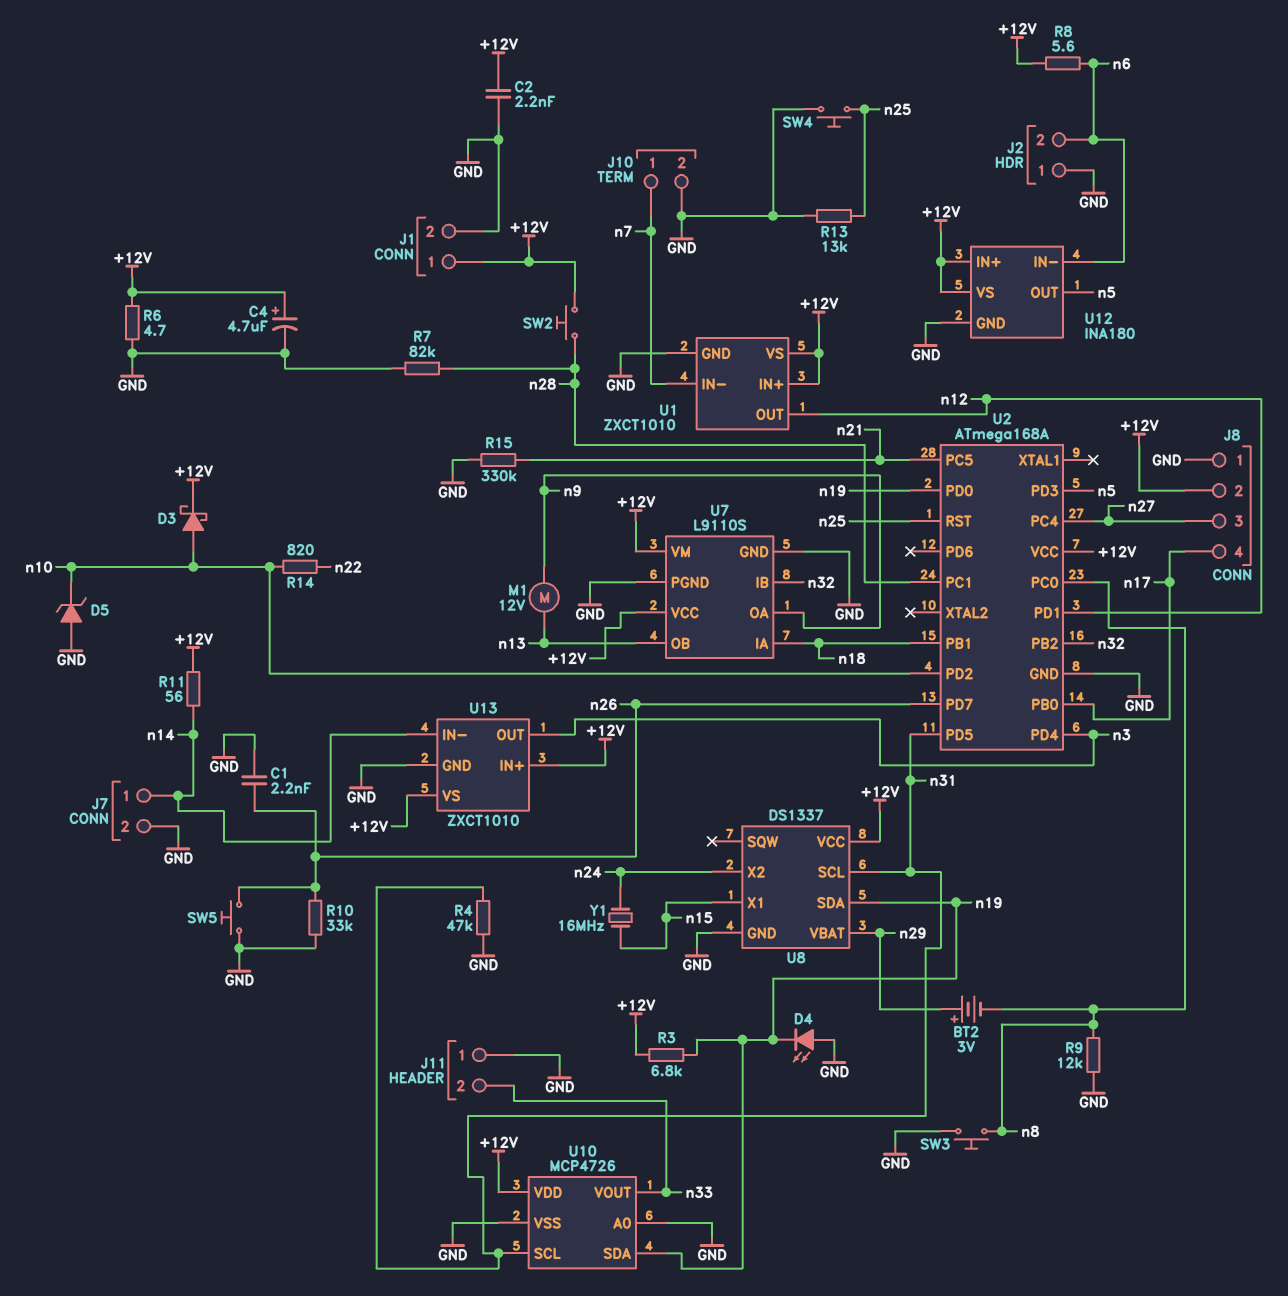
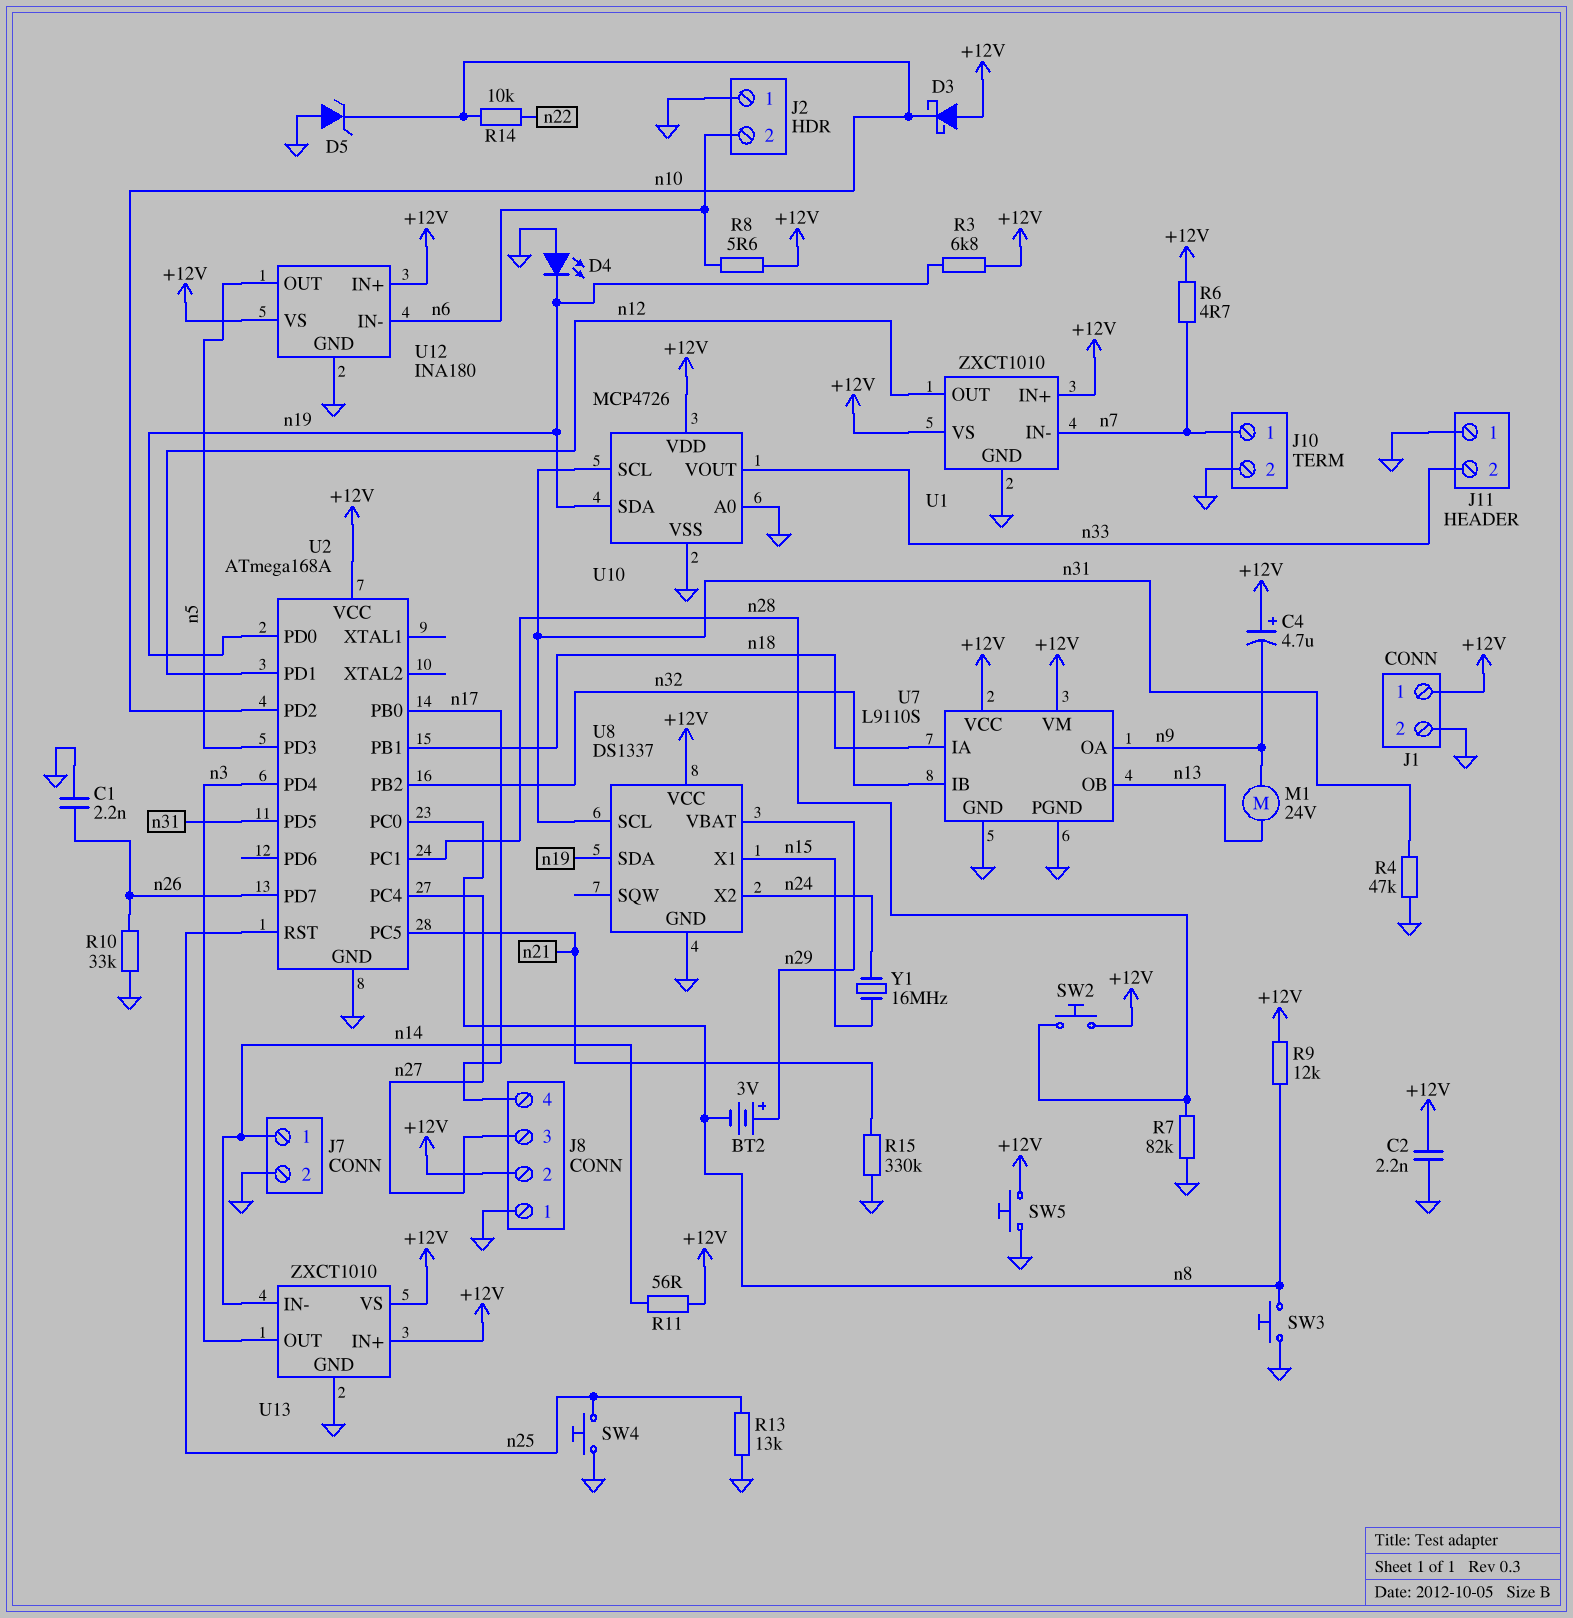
C4: 4.7uF (plus +12V, minus GND) -> 4.7uF (plus +12V, minus n9)
D3: schottky (A n10, K +12V) -> schottky (A +12V, K n10)
M1: motor 12V (n9, n13) -> motor 24V (n9, n13)
R6: 4.7 (+12V, GND) -> 4.7 (+12V, n7)
R9: 12k (GND, n8) -> 12k (+12V, n8)
R14: 820 (n10, n22) -> 10k (n10, n22)
SW5: button (GND, n26) -> button (+12V, GND)

